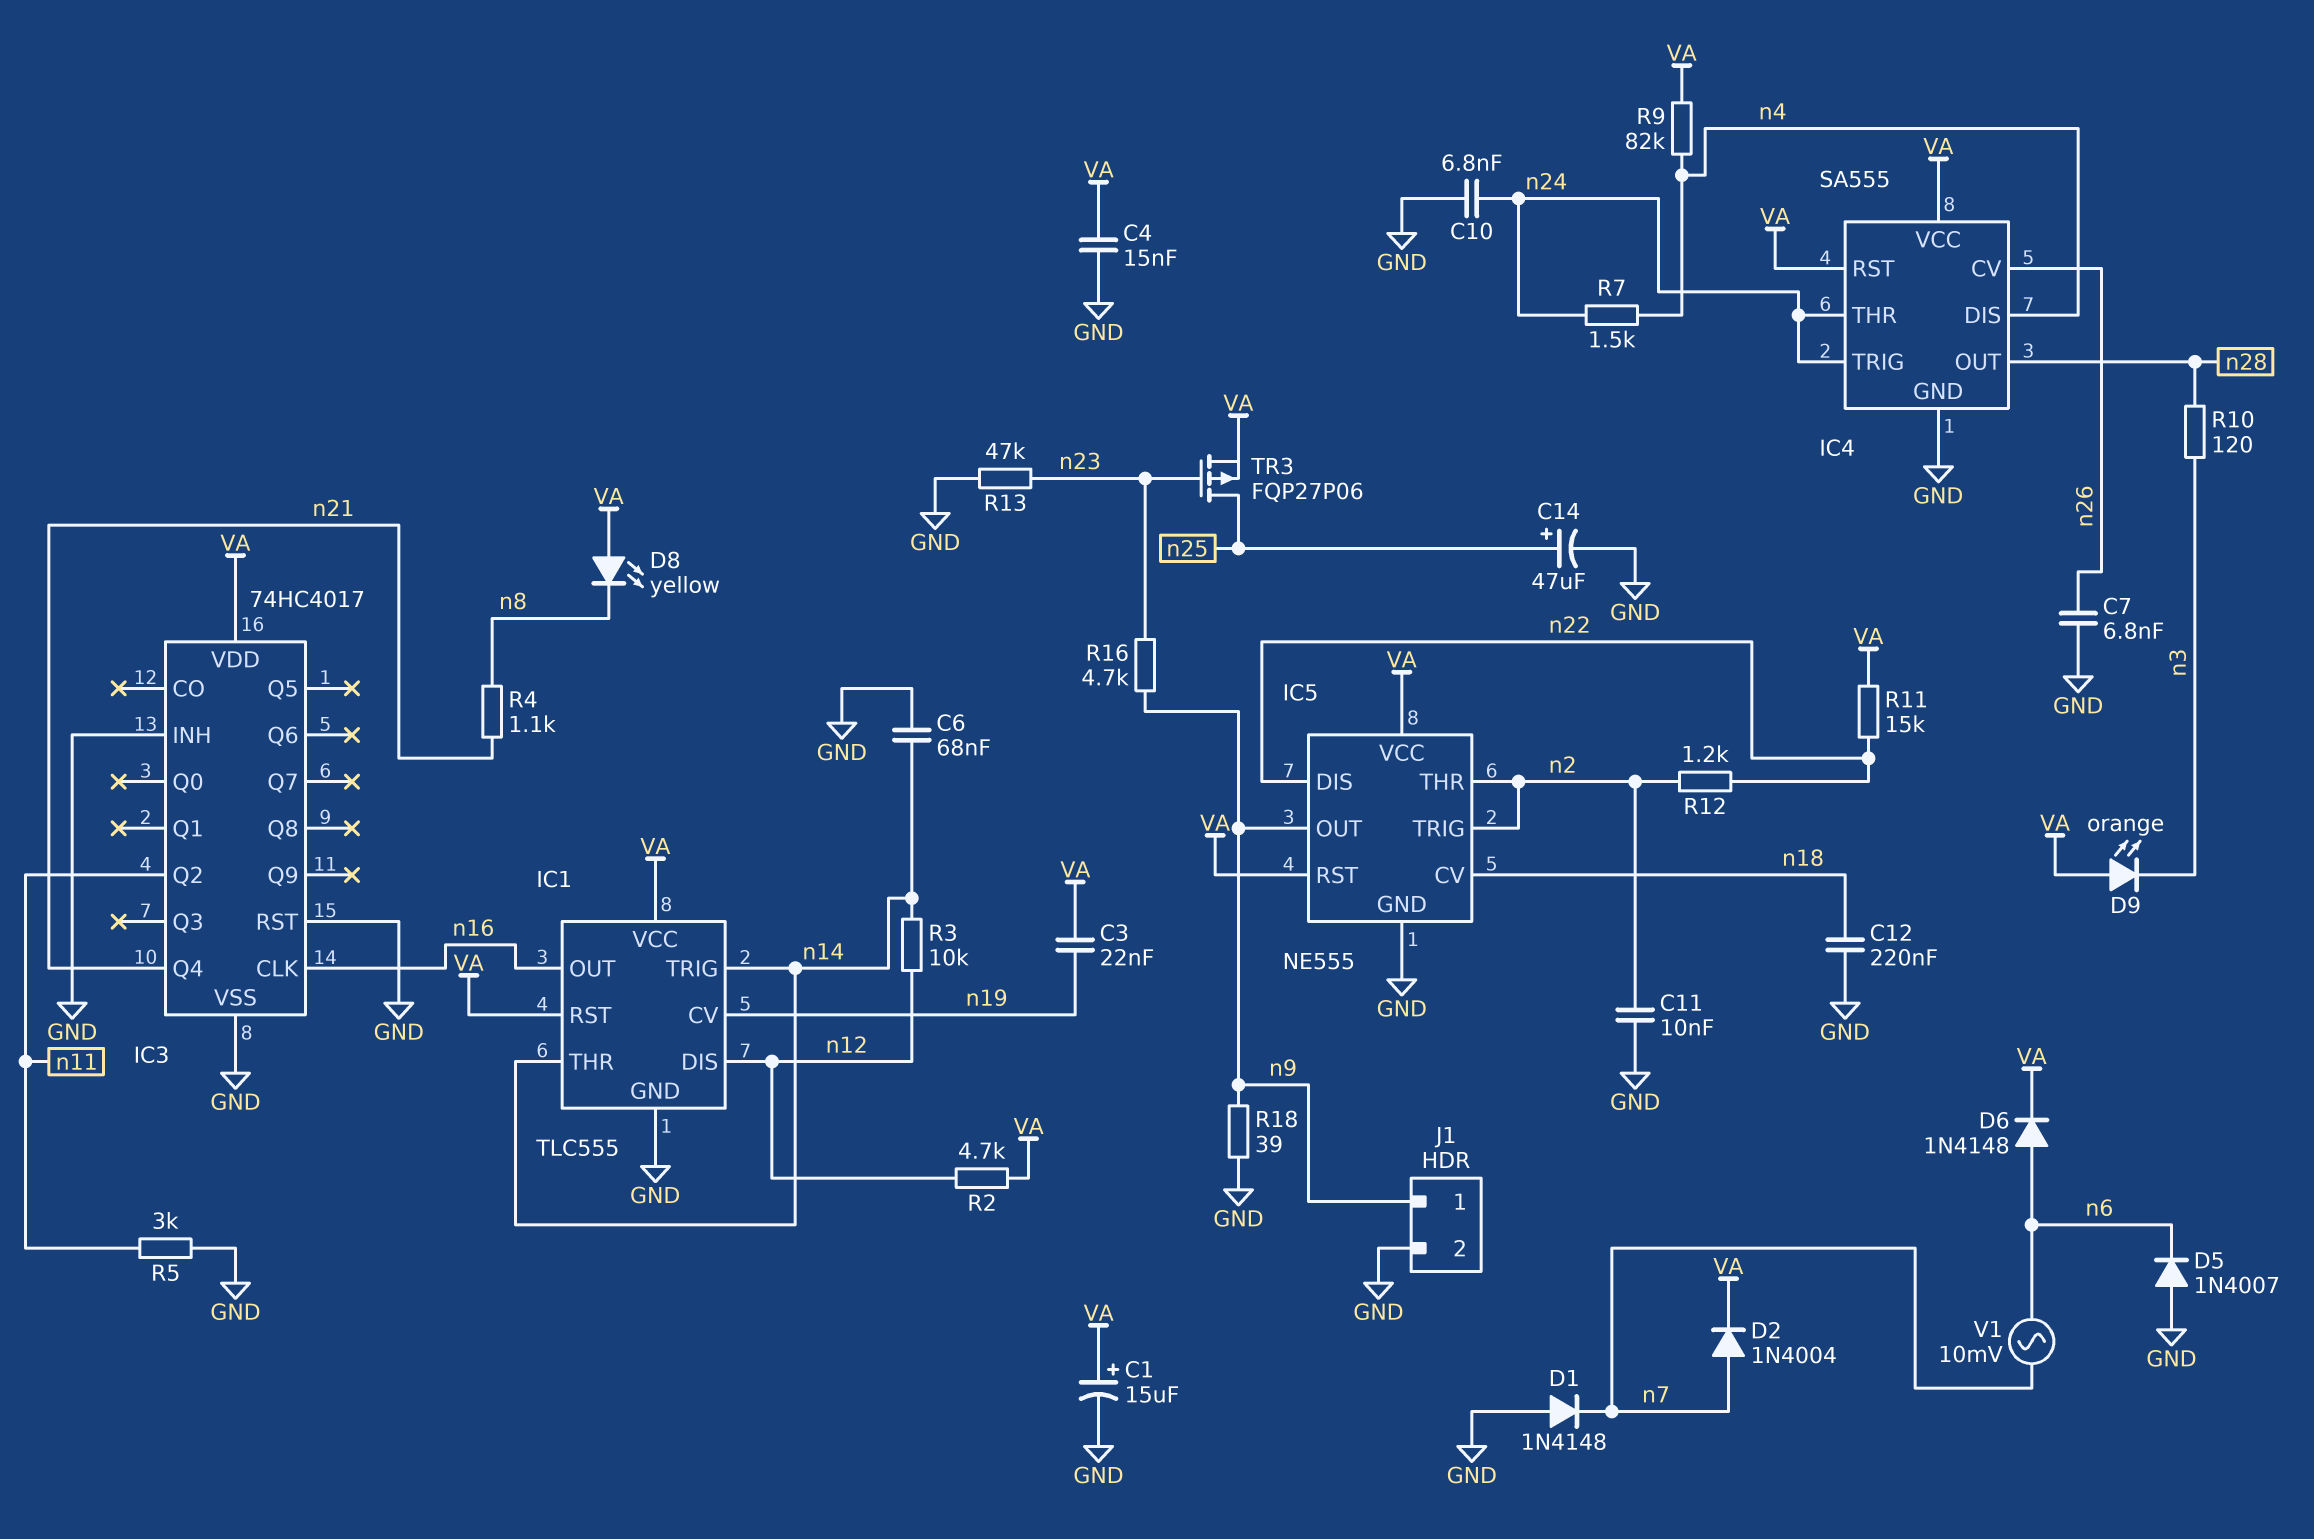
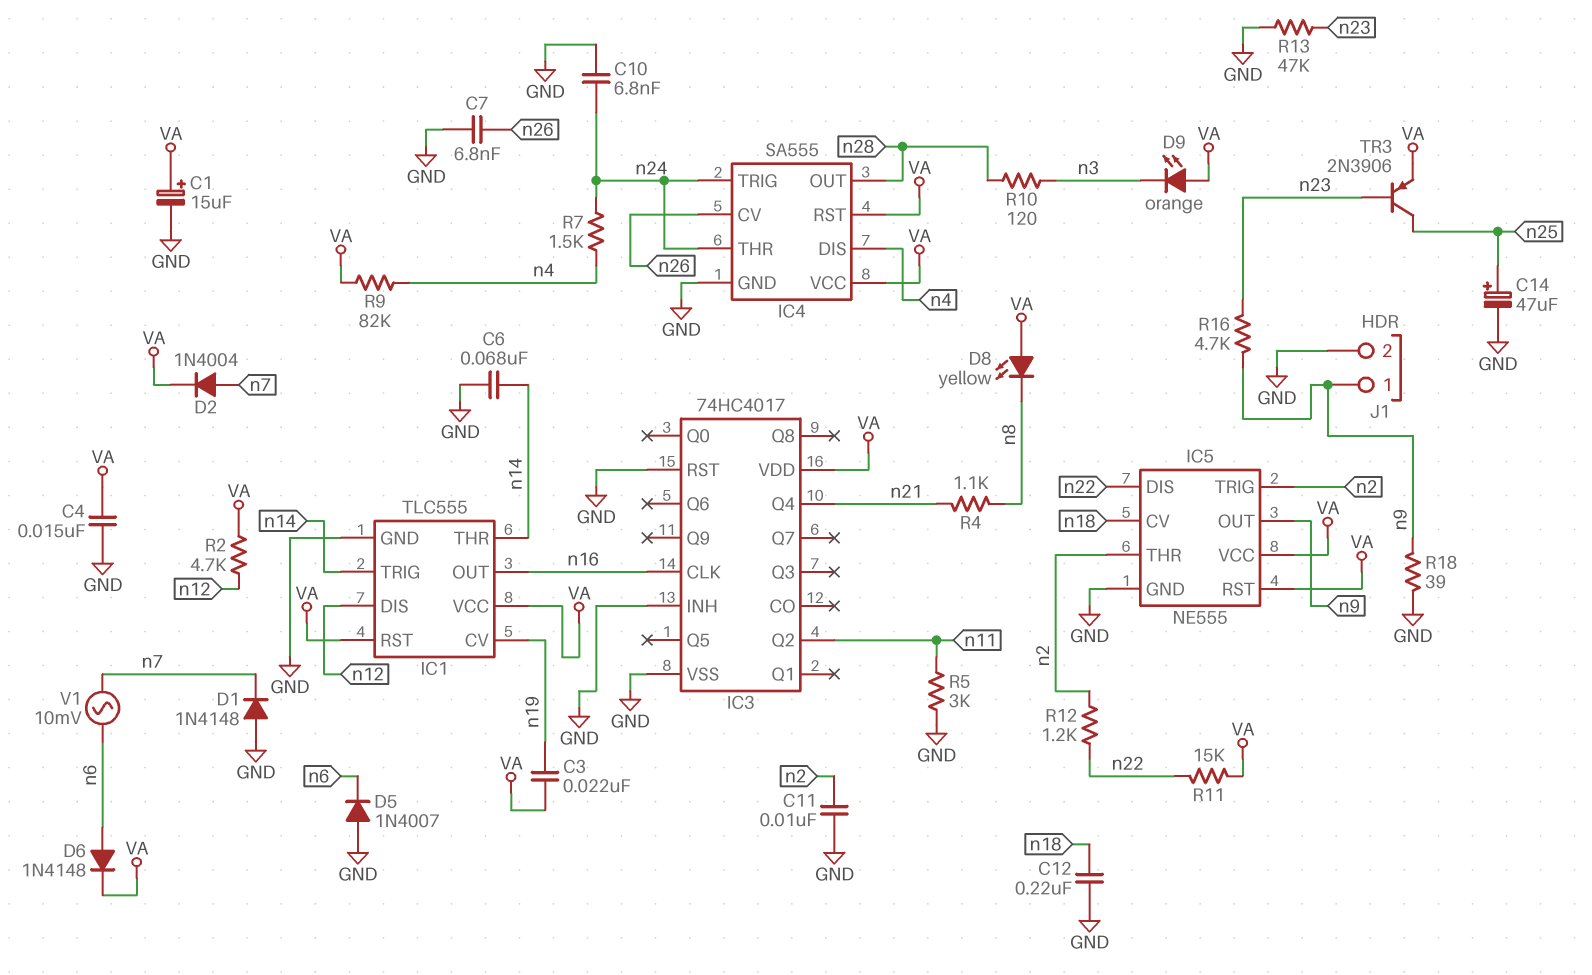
R3: 10k (n12, n14) -> none
TR3: PMOS FQP27P06 (G n23, D n25, S VA) -> PNP 2N3906 (B n23, C n25, E VA)

